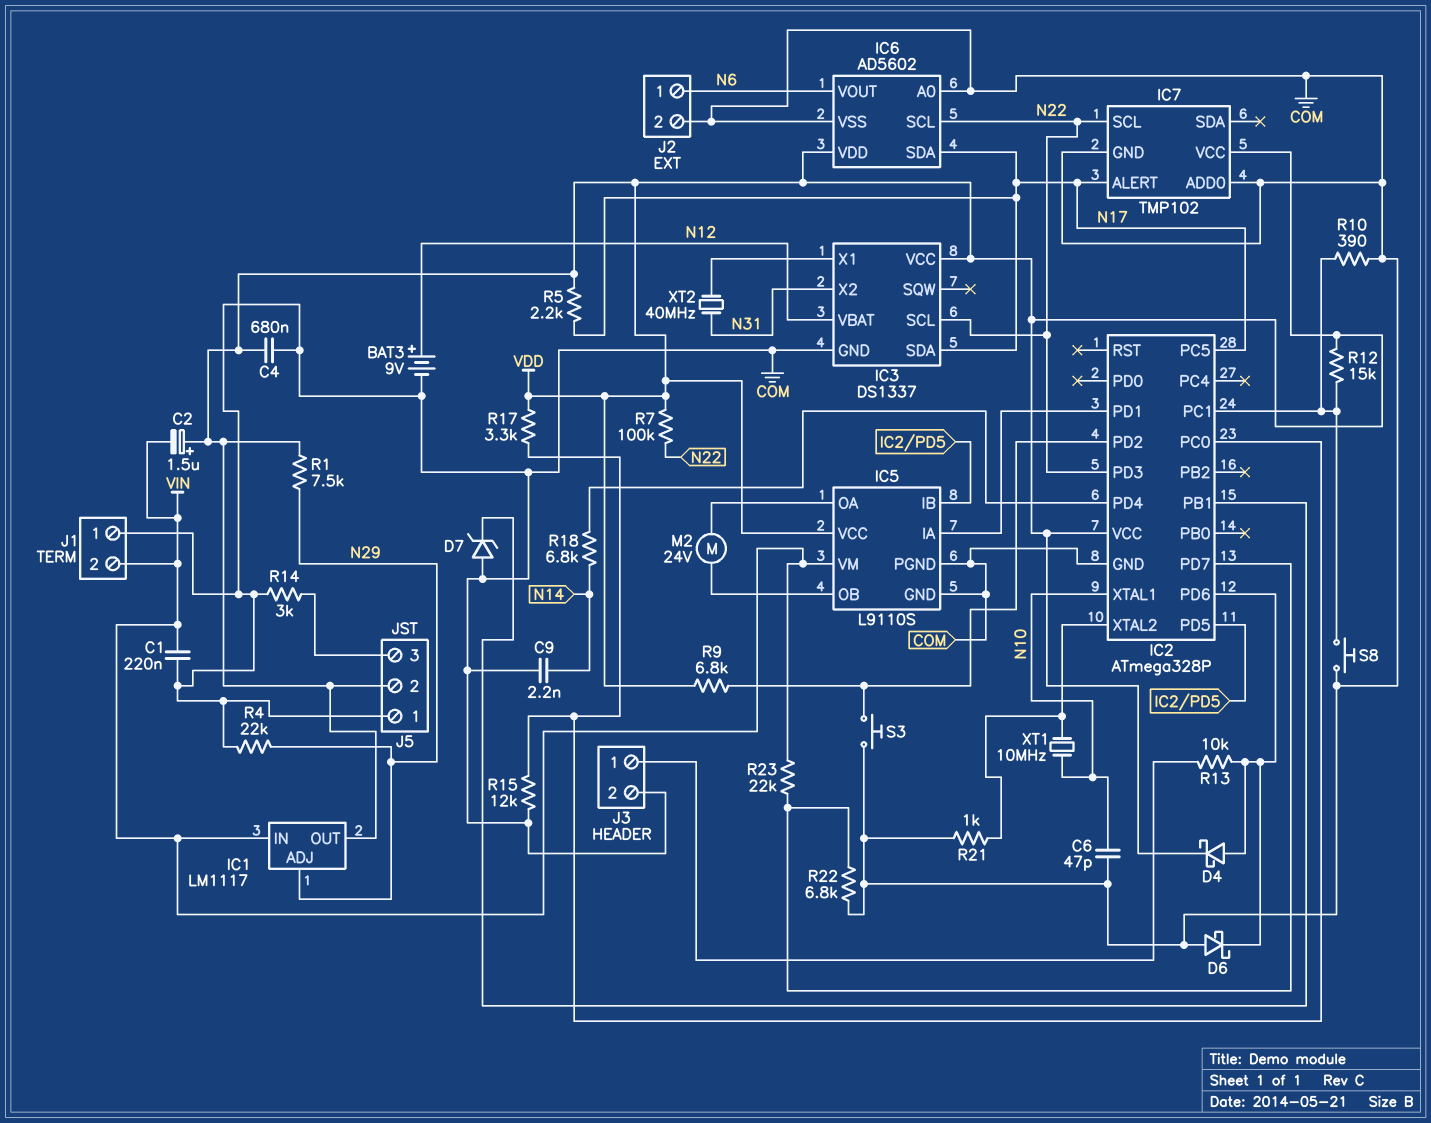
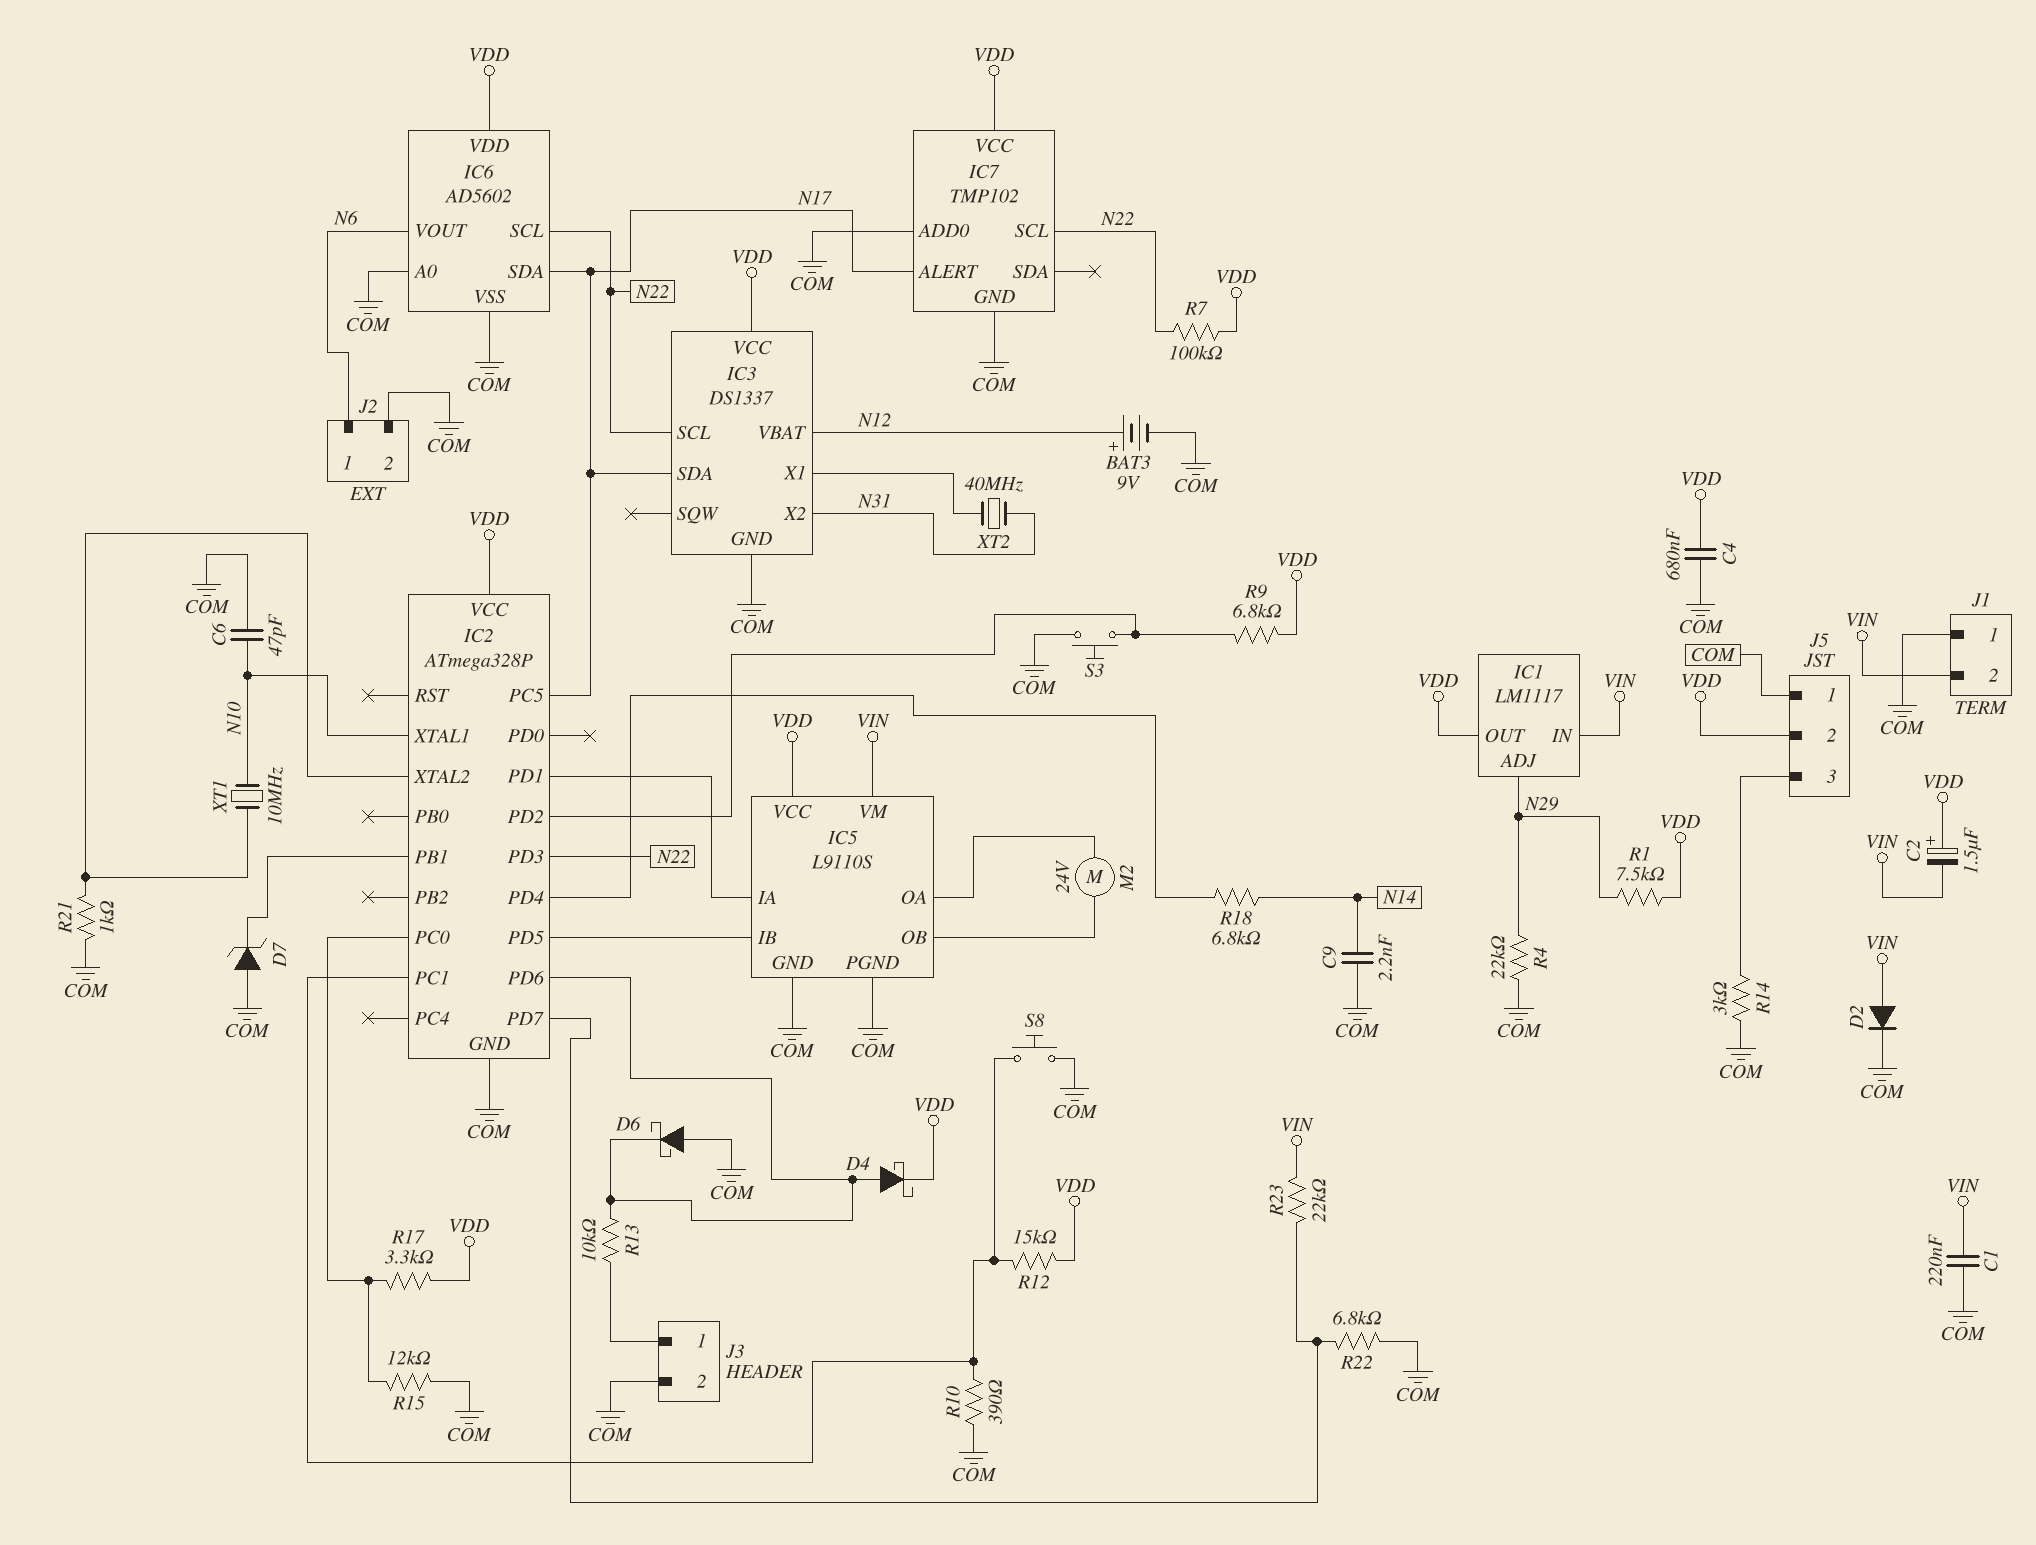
D2: none -> diode (A VIN, K COM)
R5: 2.2k (N17, VDD) -> none

